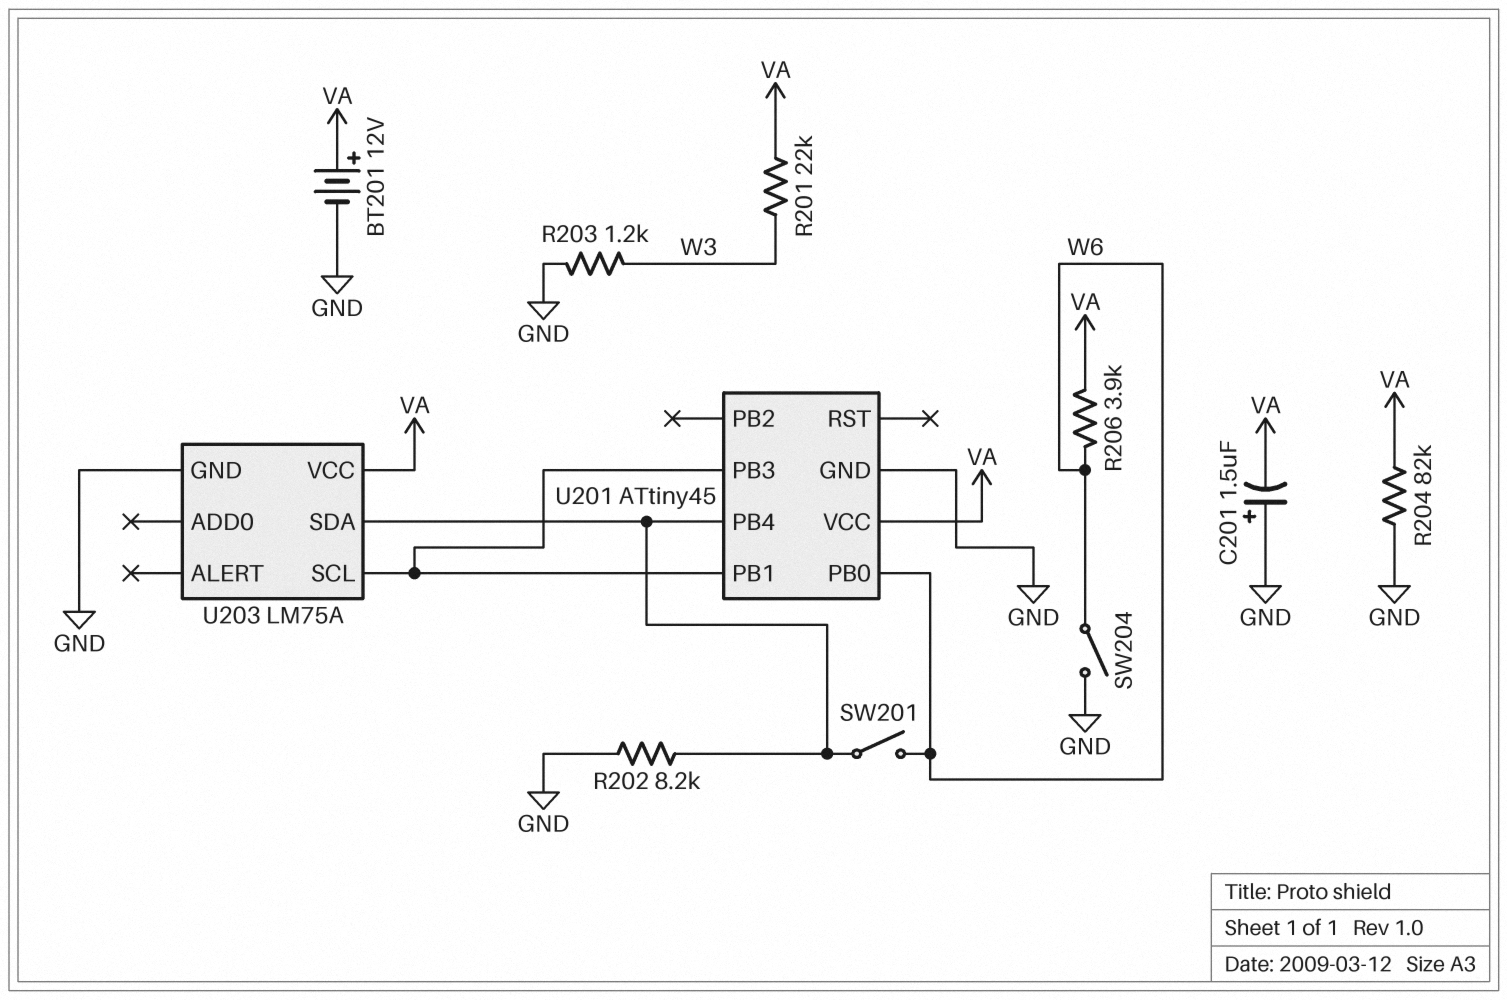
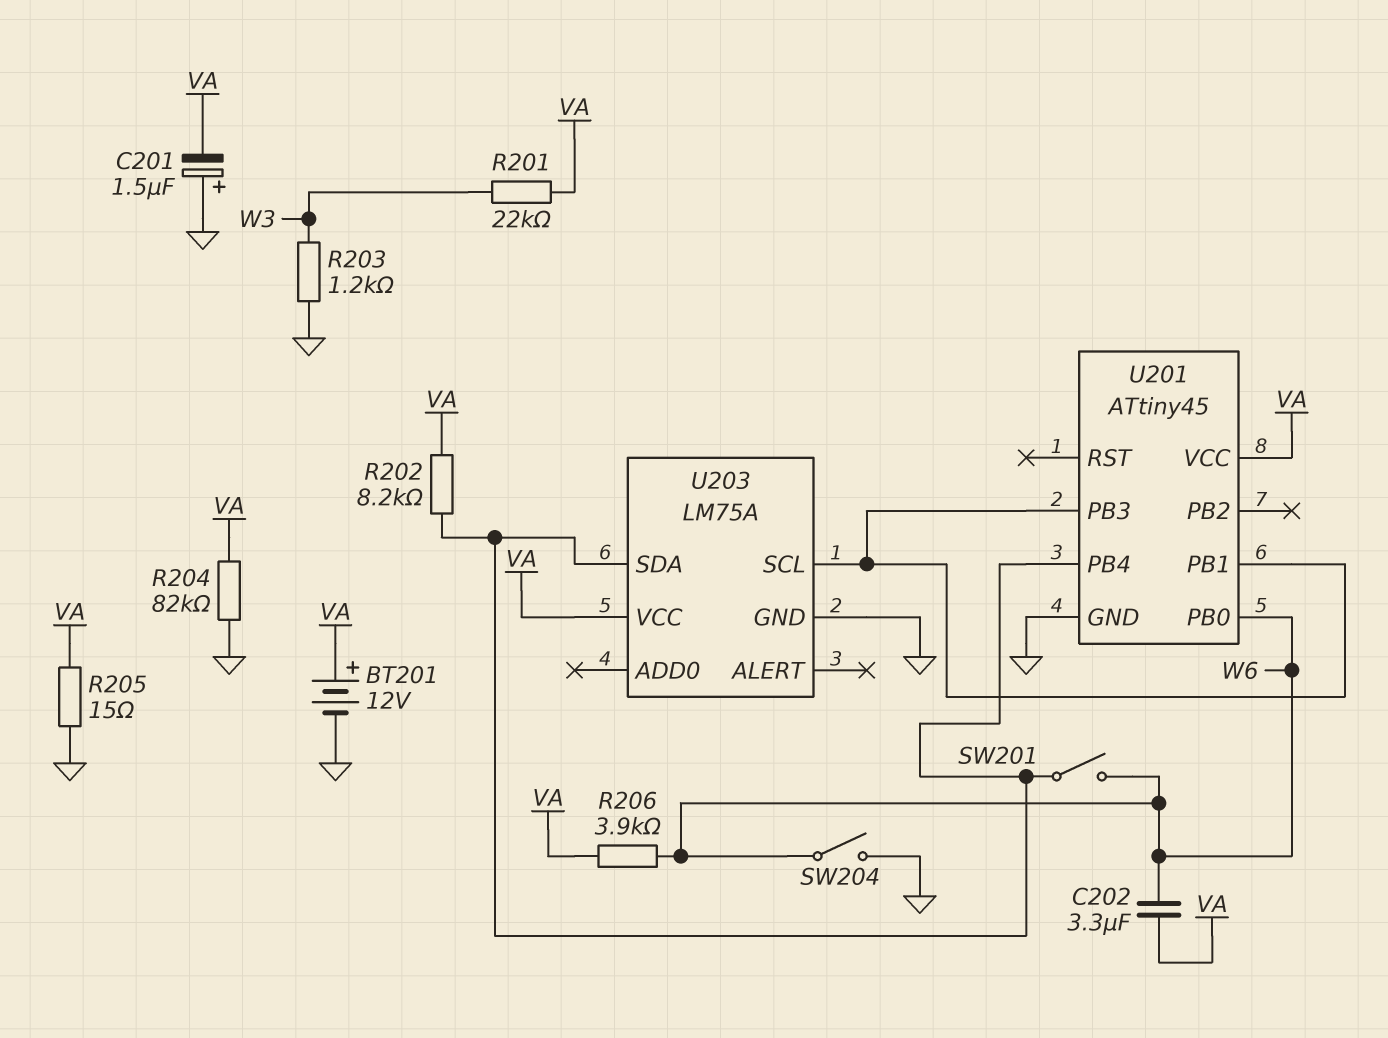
C202: none -> 3.3uF (VA, W6)
R202: 8.2k (GND, U201/PB4) -> 8.2k (U201/PB4, VA)
R205: none -> 15 (GND, VA)

